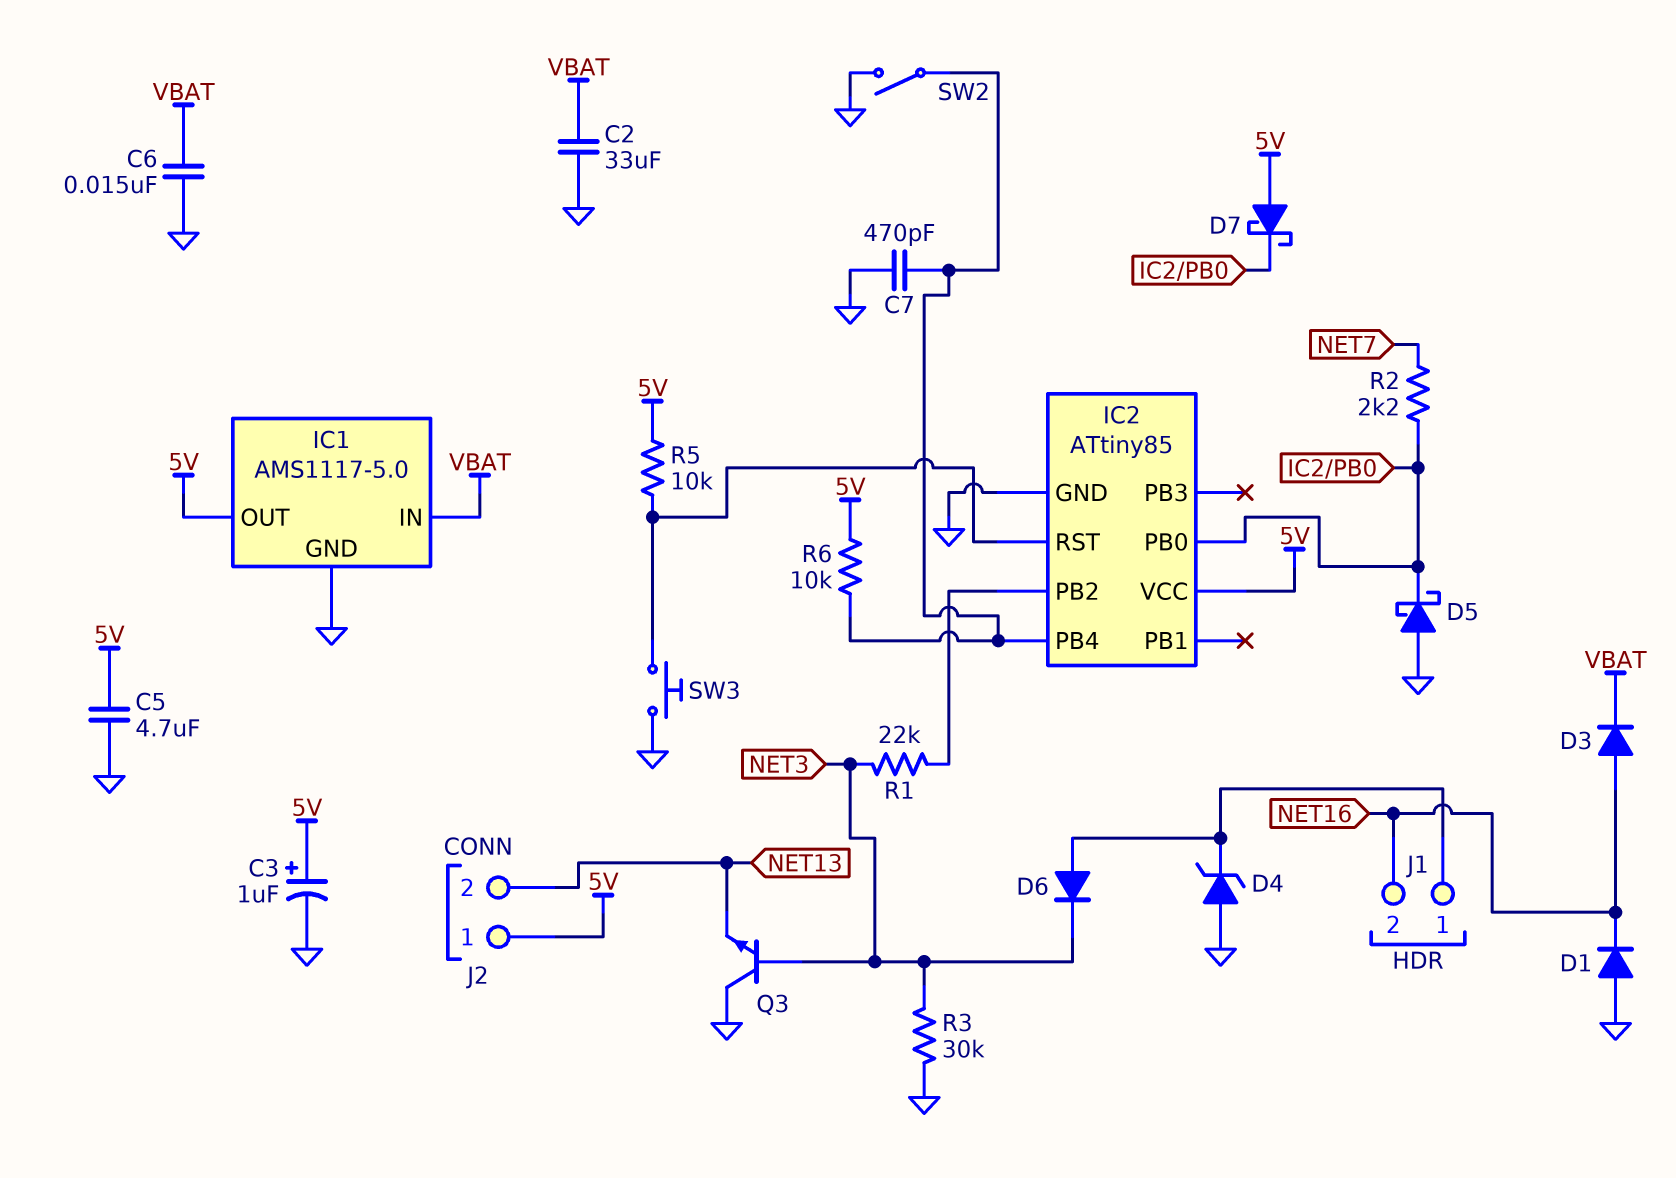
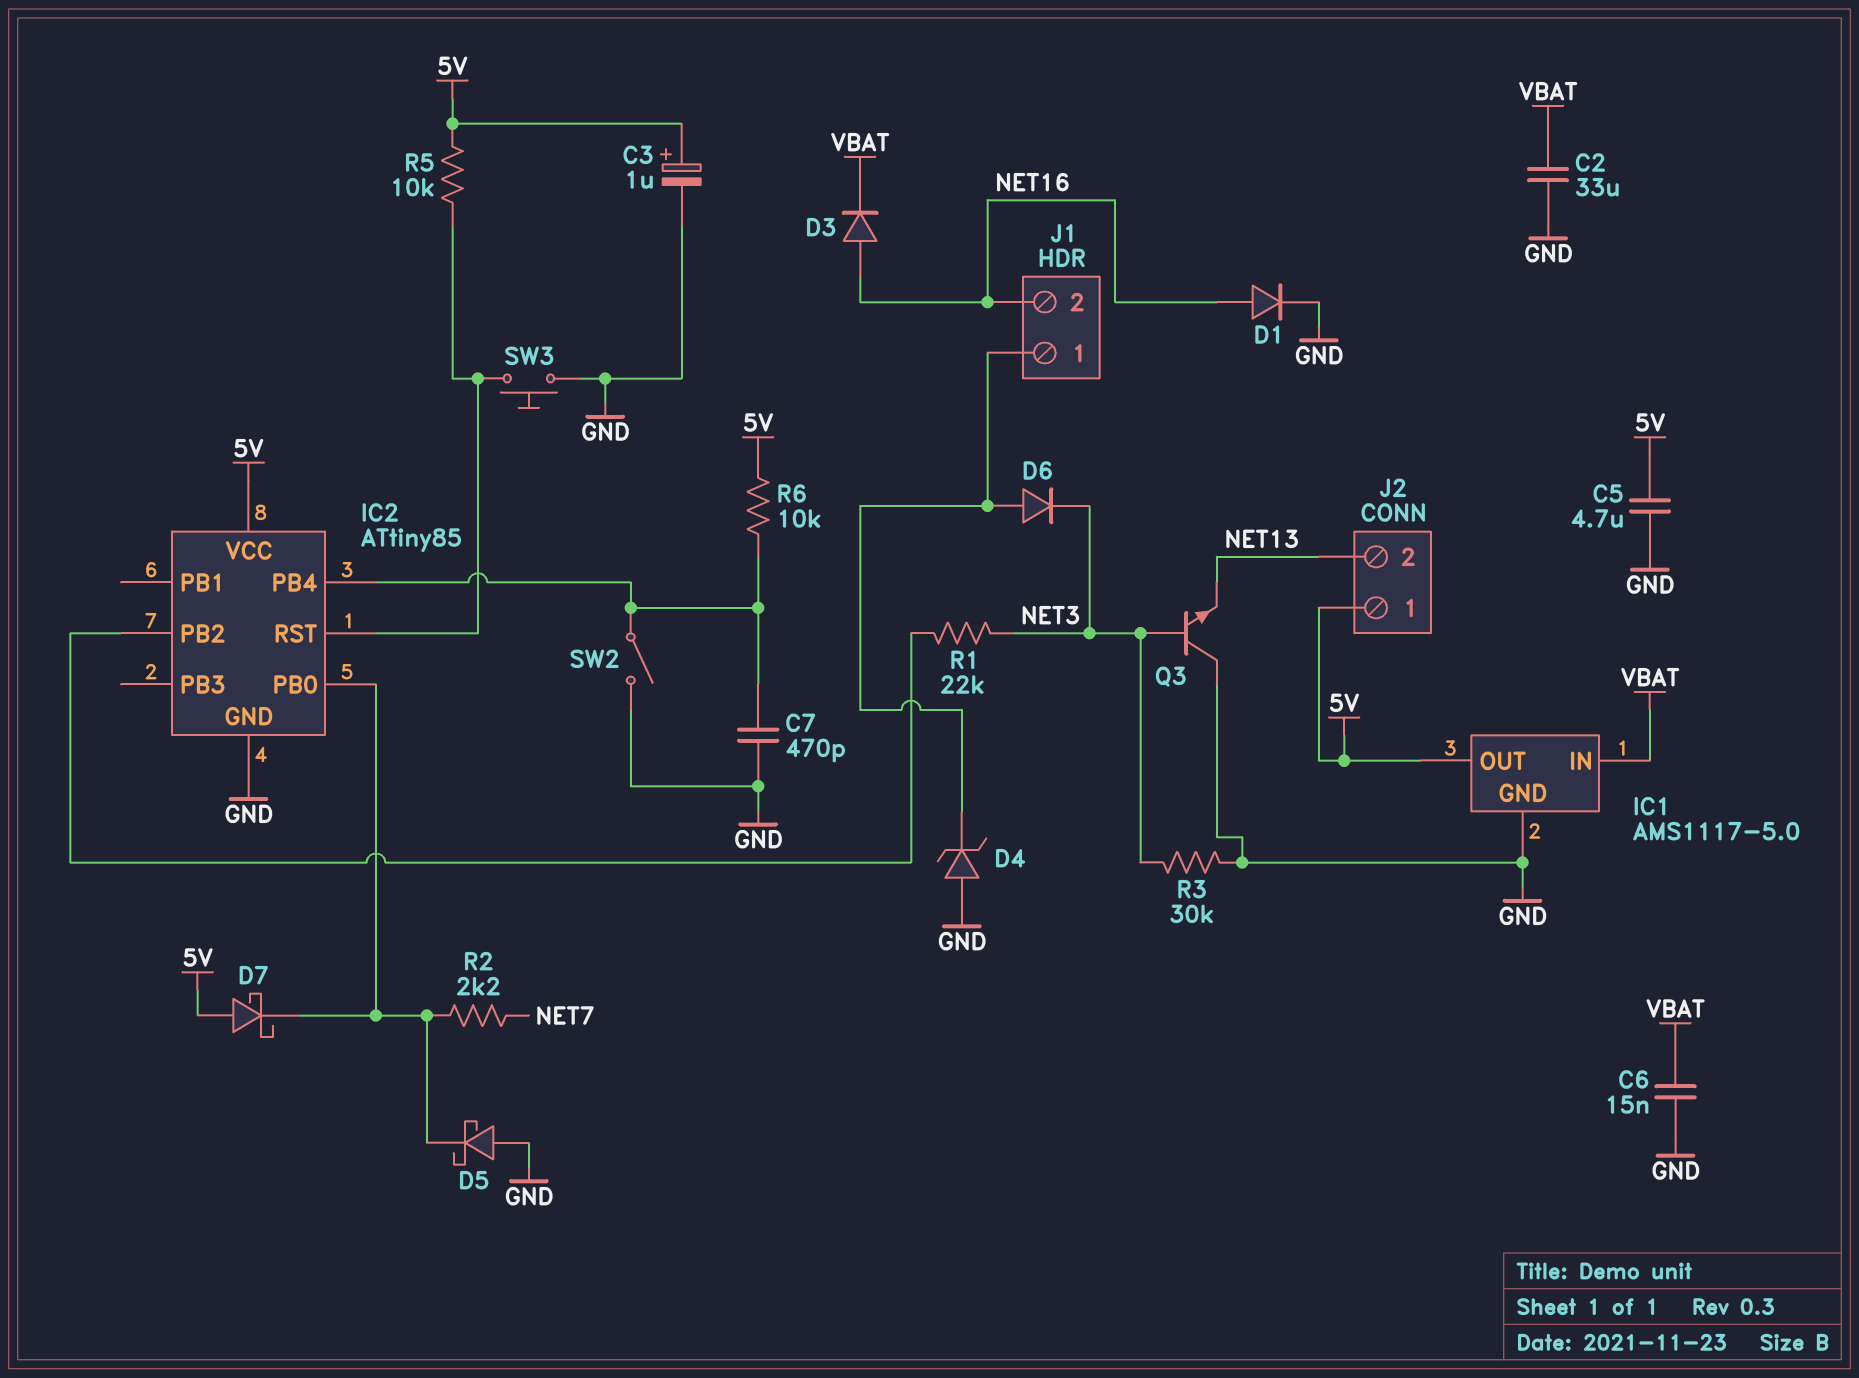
D1: diode (A GND, K NET16) -> diode (A NET16, K GND)

